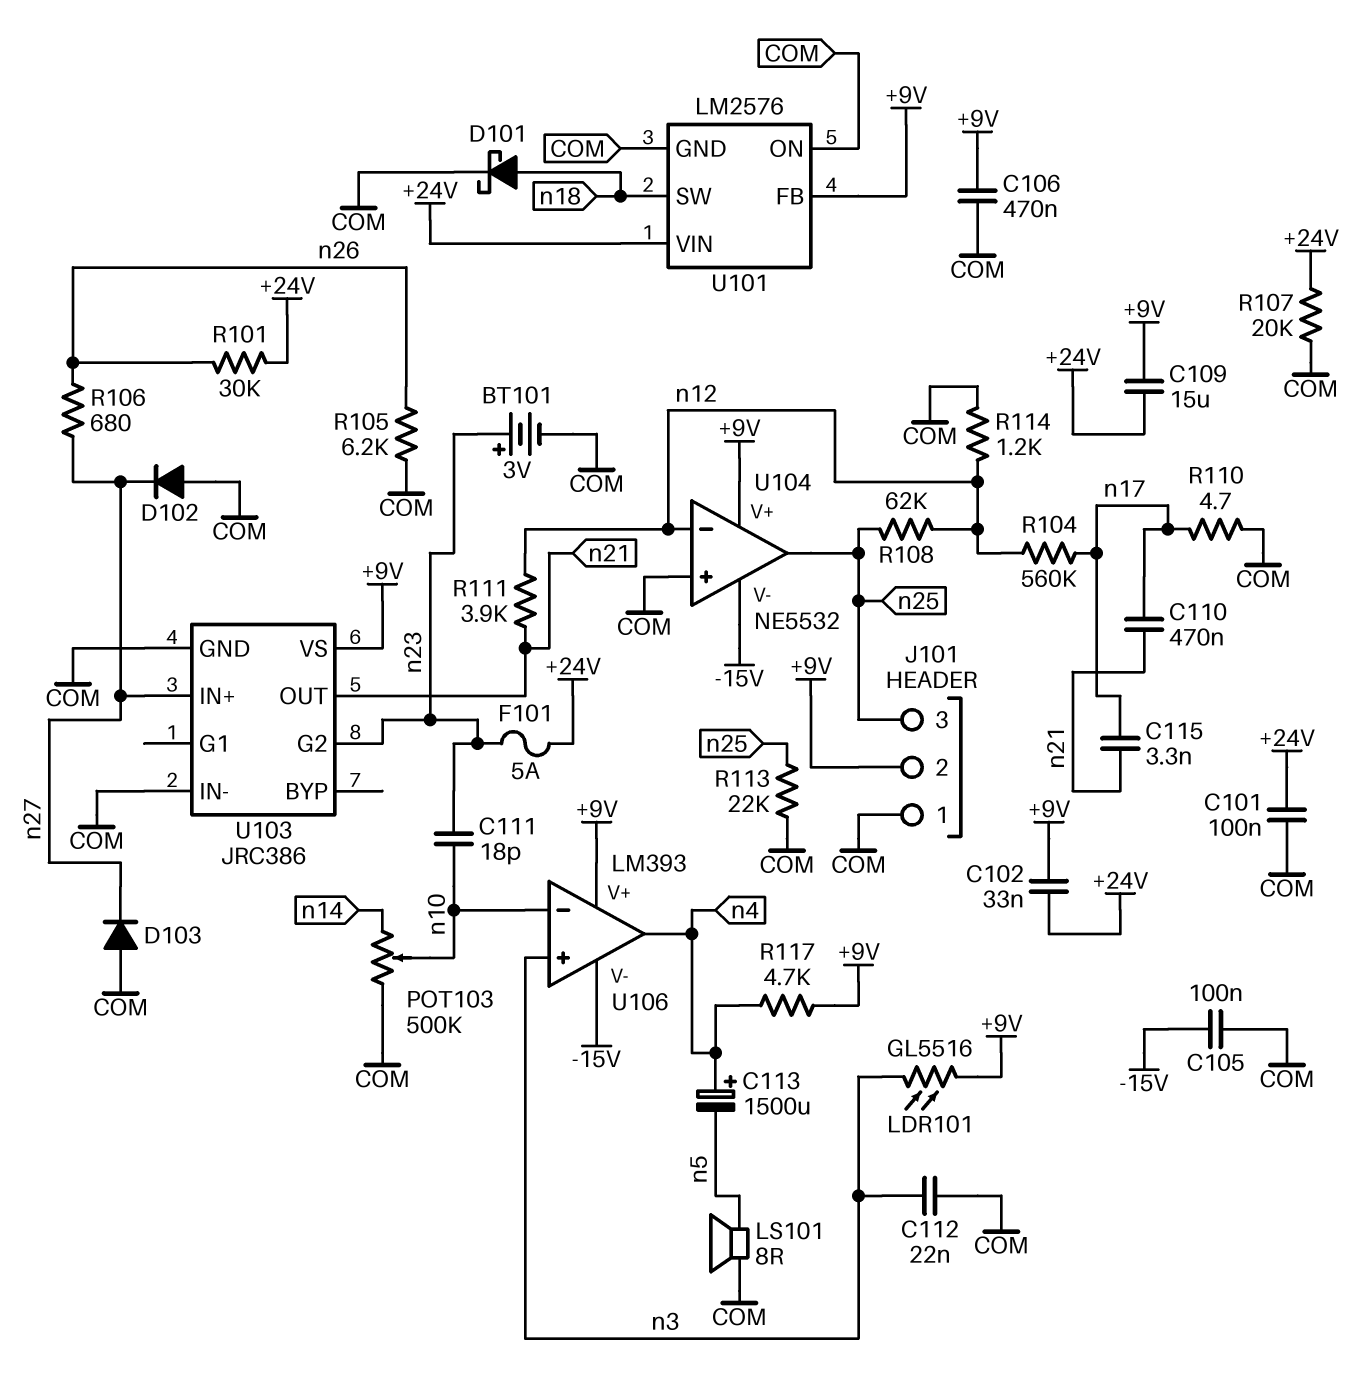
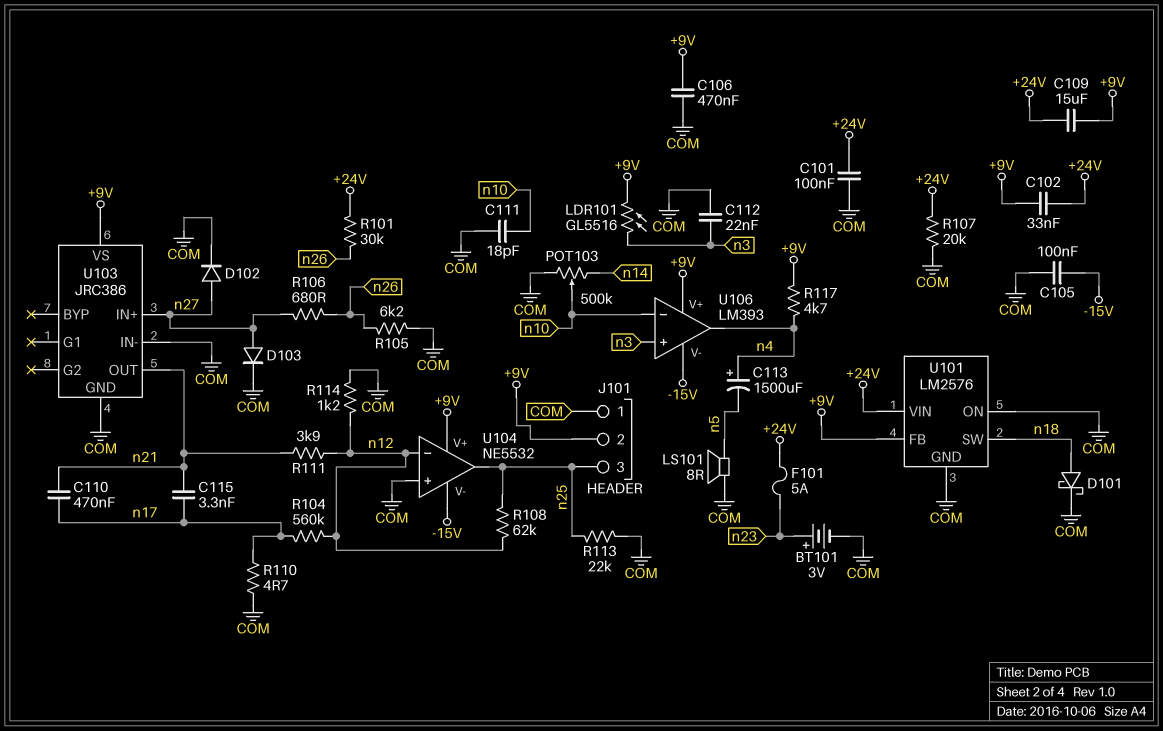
C111: 18pF (n10, n23) -> 18pF (COM, n10)
D102: diode (A COM, K n27) -> diode (A n27, K COM)
D103: diode (A COM, K n27) -> diode (A n27, K COM)
U103 pin G2: n23 -> none

